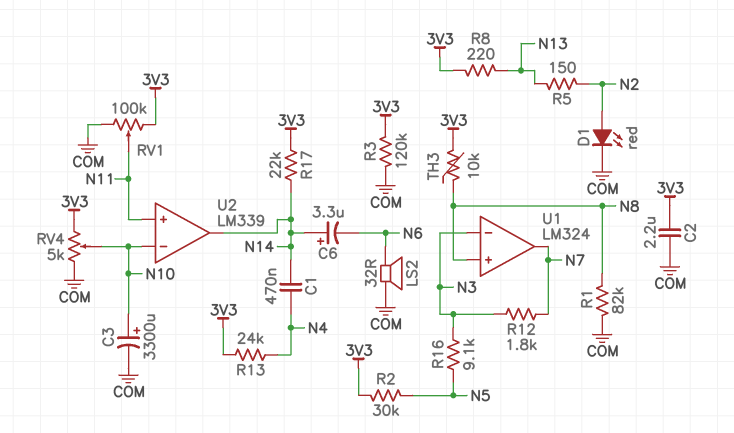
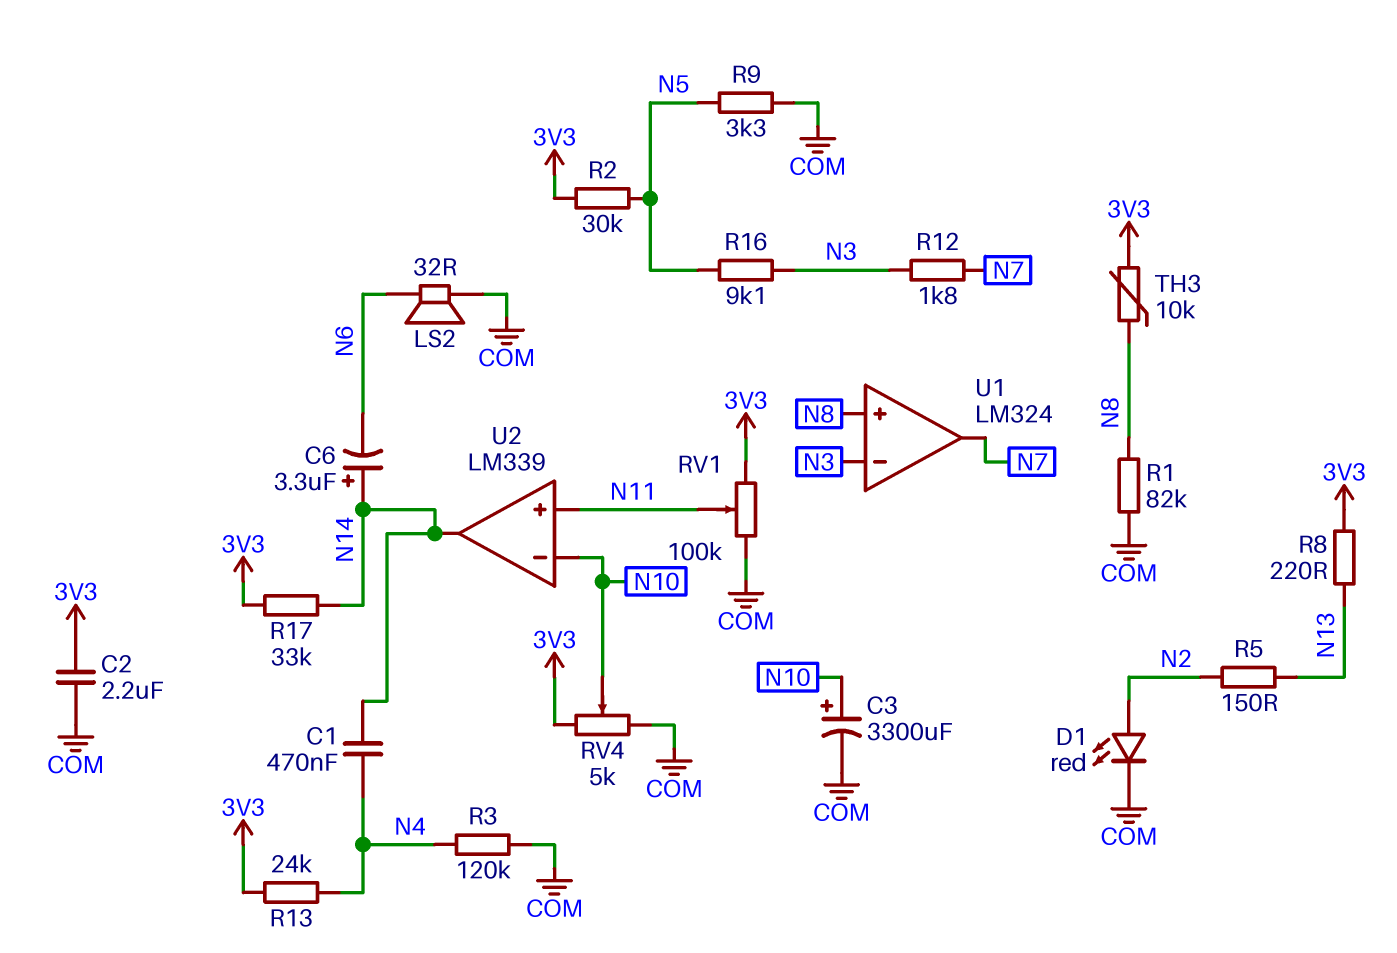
R3: 120k (3V3, COM) -> 120k (COM, N4)
R9: none -> 3.3k (COM, N5)
R17: 22k (3V3, N14) -> 33k (3V3, N14)

